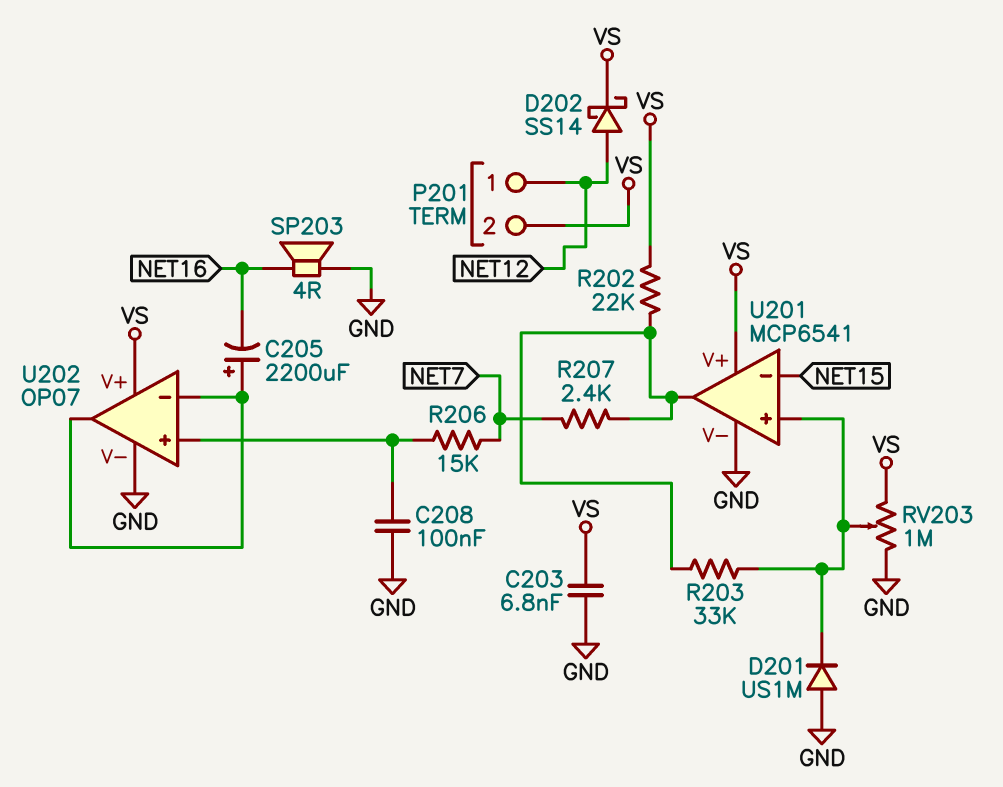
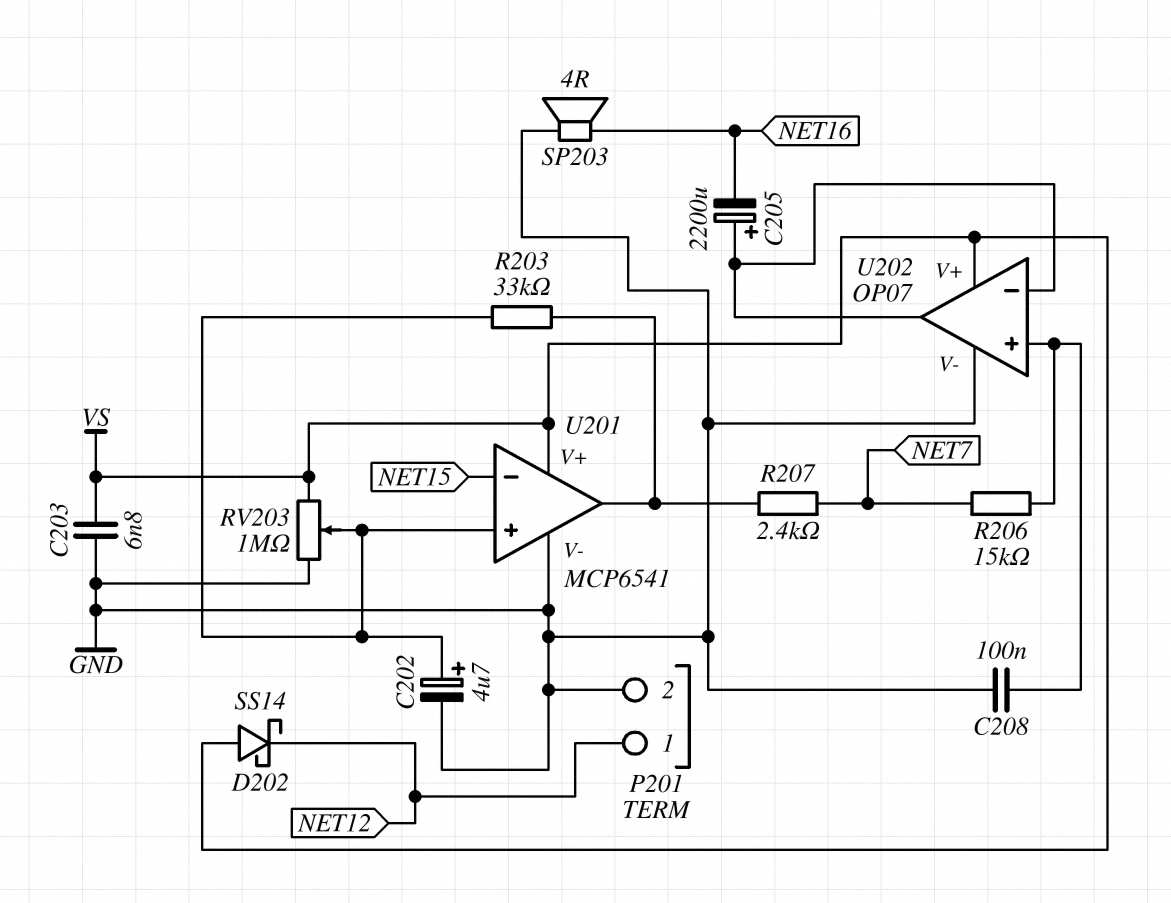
C202: none -> 4.7uF (plus U201/in+, minus GND)
D201: diode US1M (A GND, K U201/in+) -> none
D202: schottky SS14 (A NET12, K VS) -> schottky SS14 (A VS, K NET12)
P201 pin 2: VS -> GND
R202: 22k (U201/out, VS) -> none

